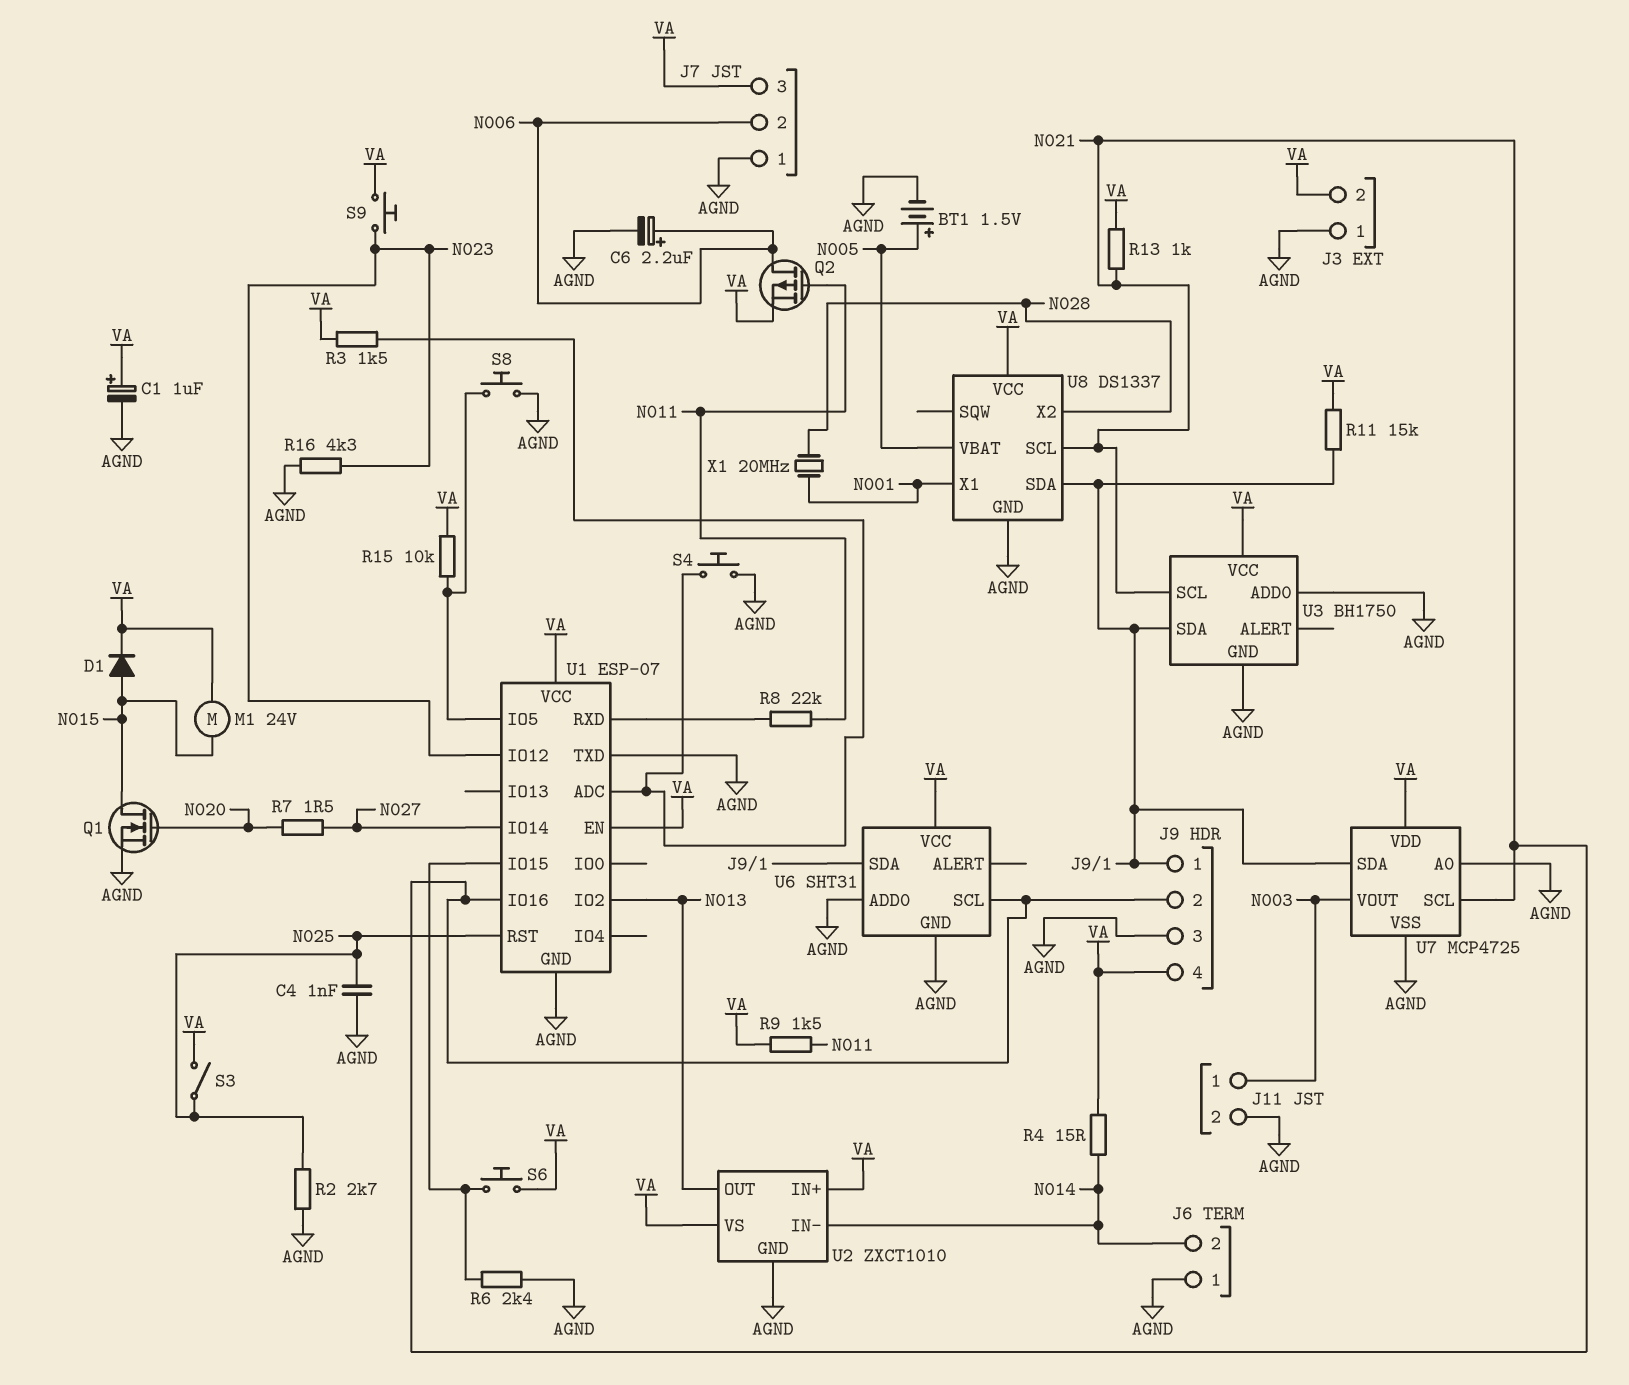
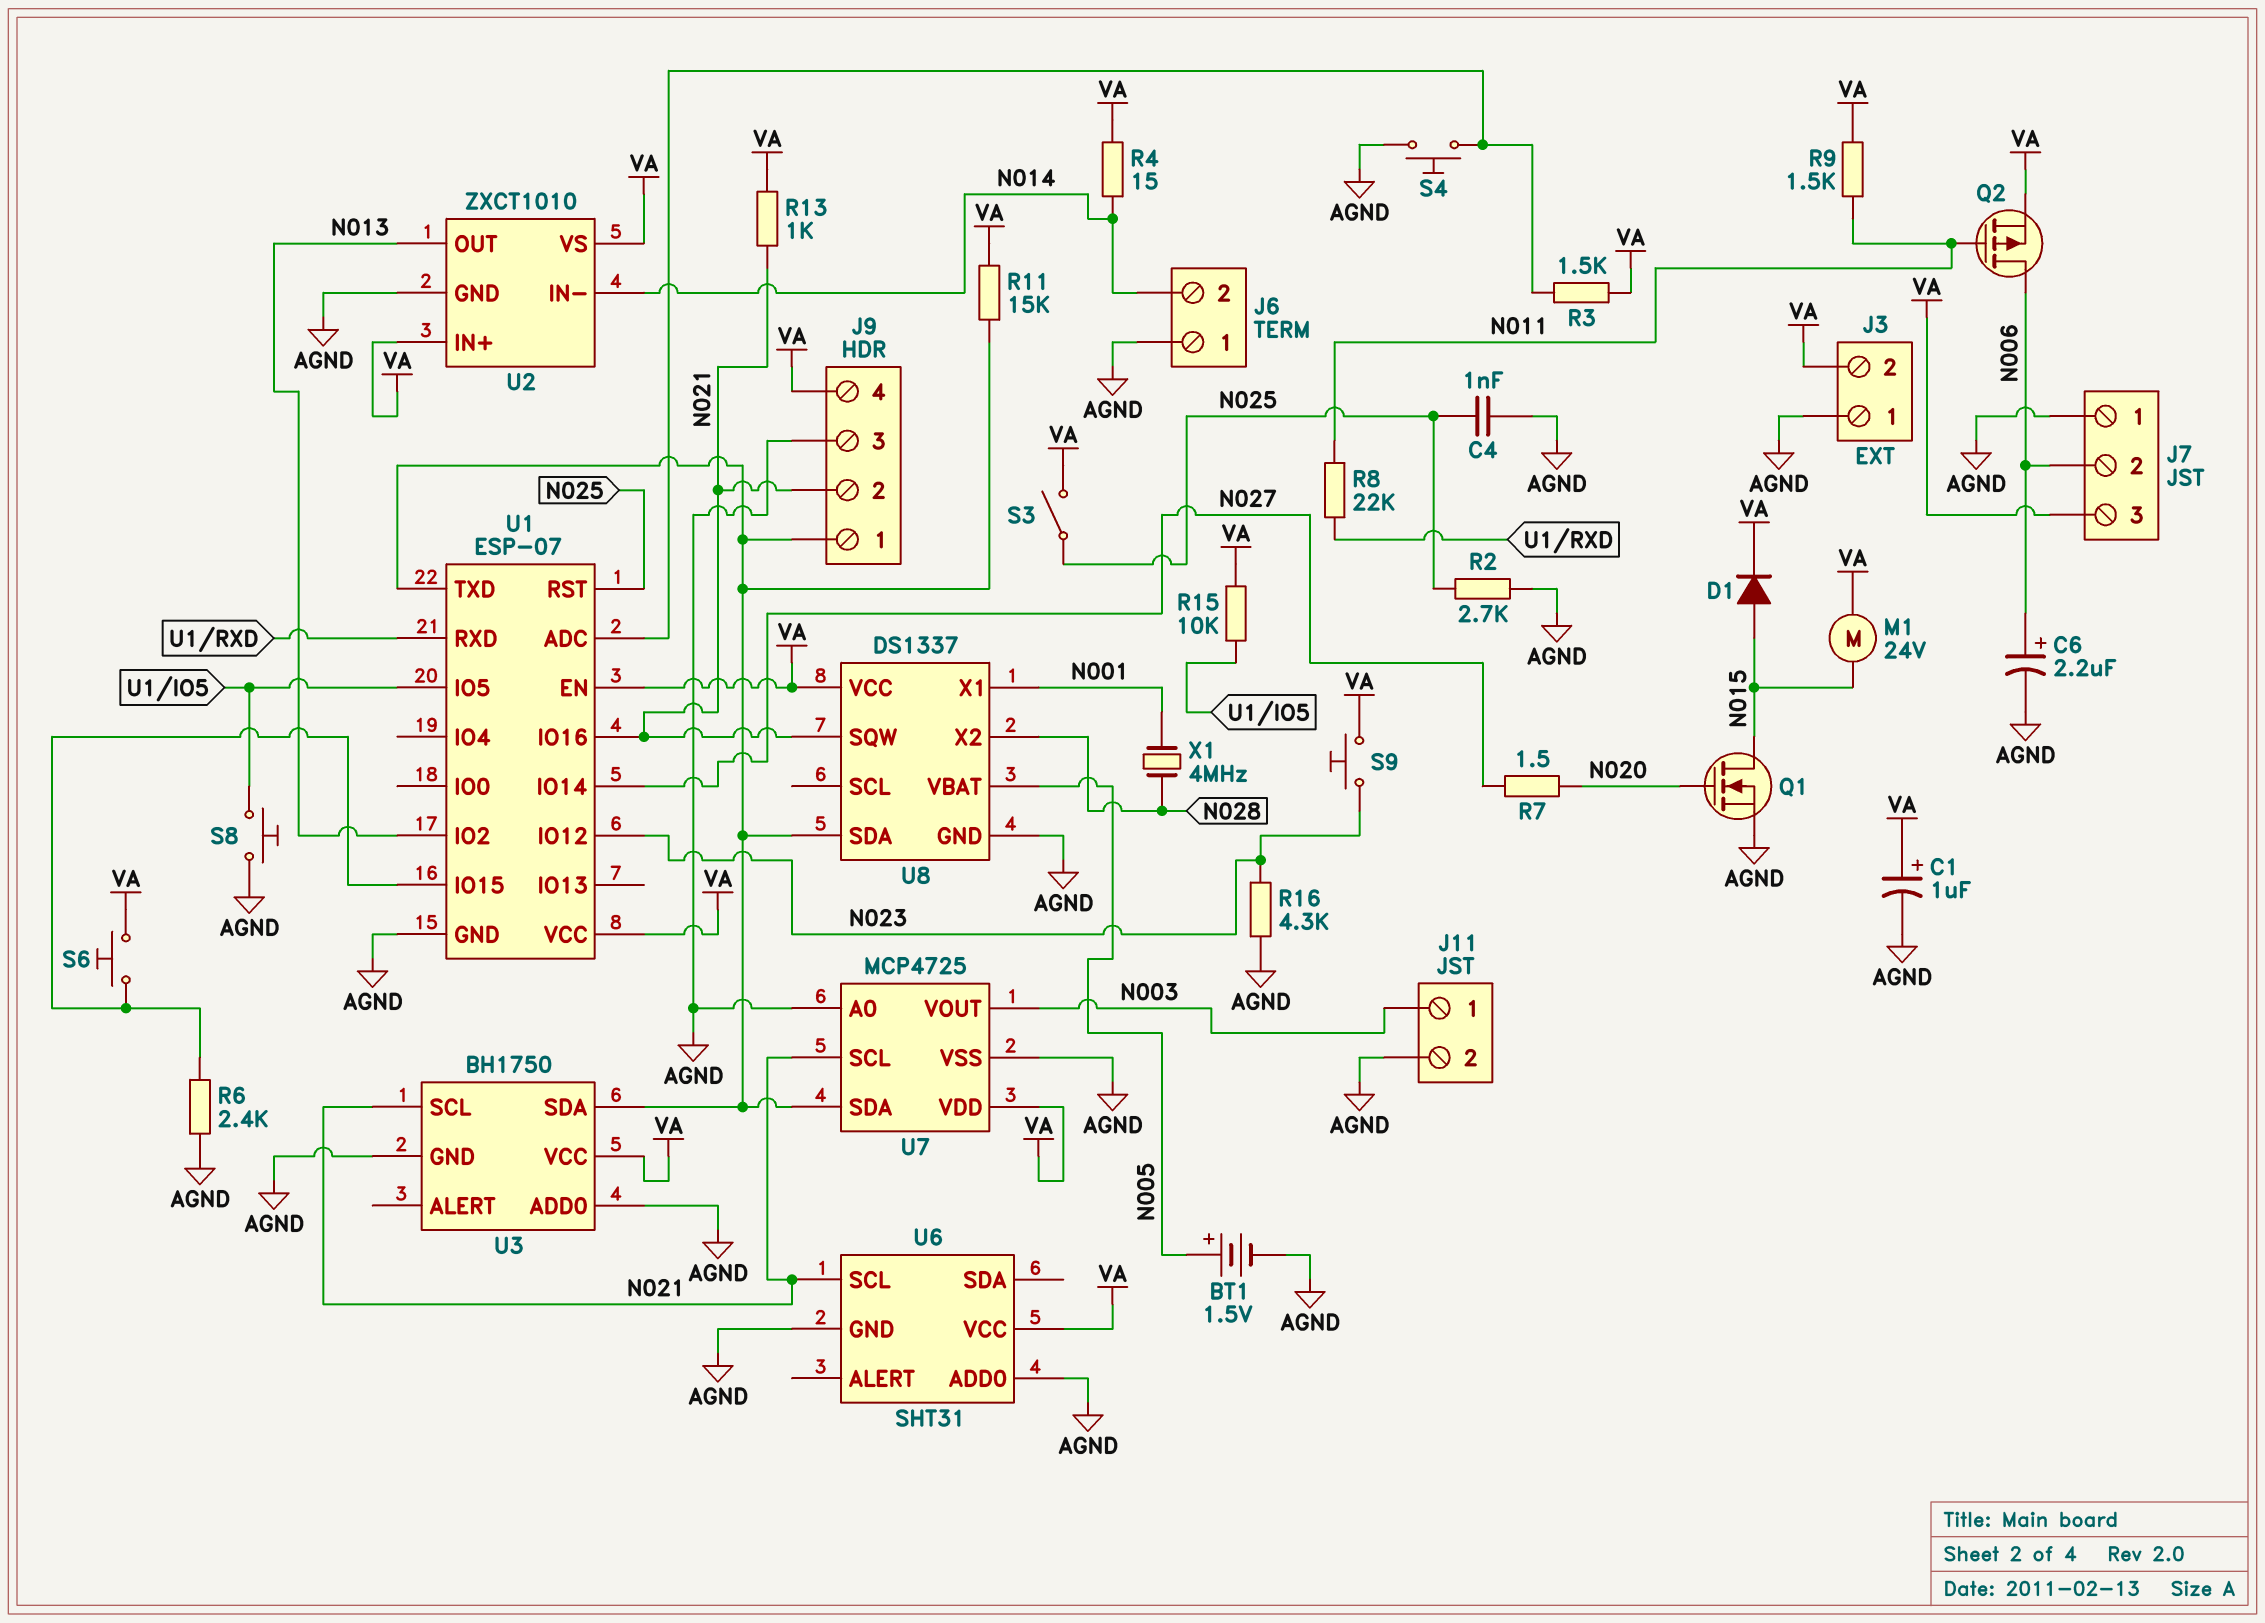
U1 pin TXD: AGND -> J9/1
U6 pin SDA: J9/1 -> none
U8 pin SCL: N021 -> none
U8 pin SQW: none -> N021
X1: 20MHz (N001, N028) -> 4MHz (N001, N028)

